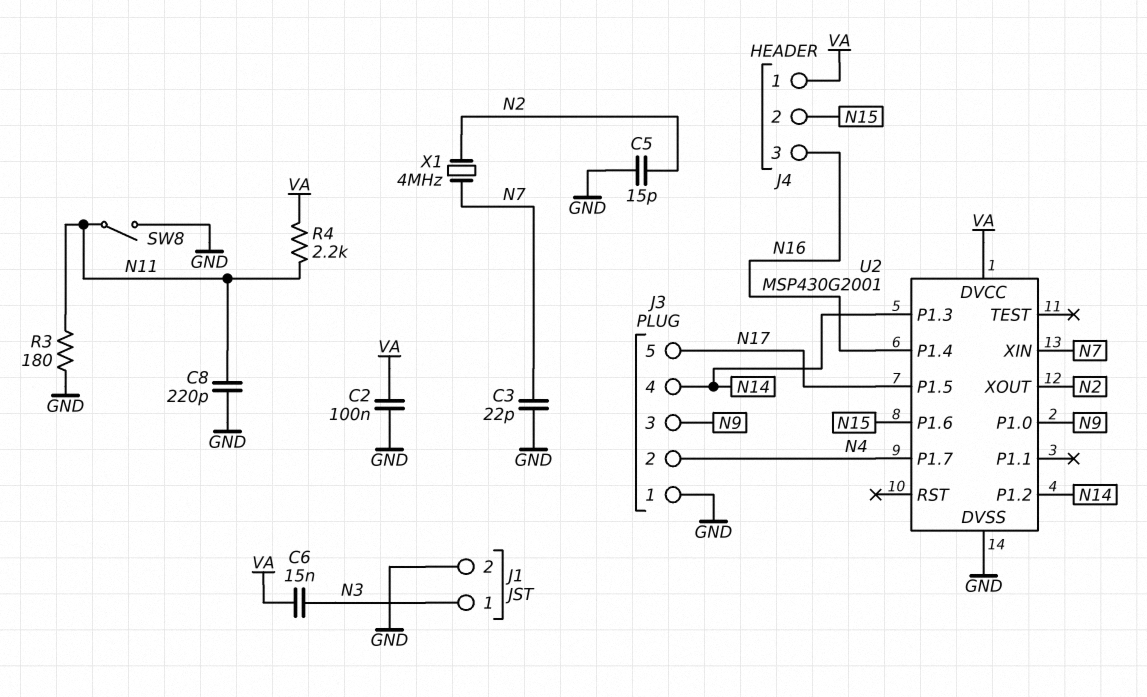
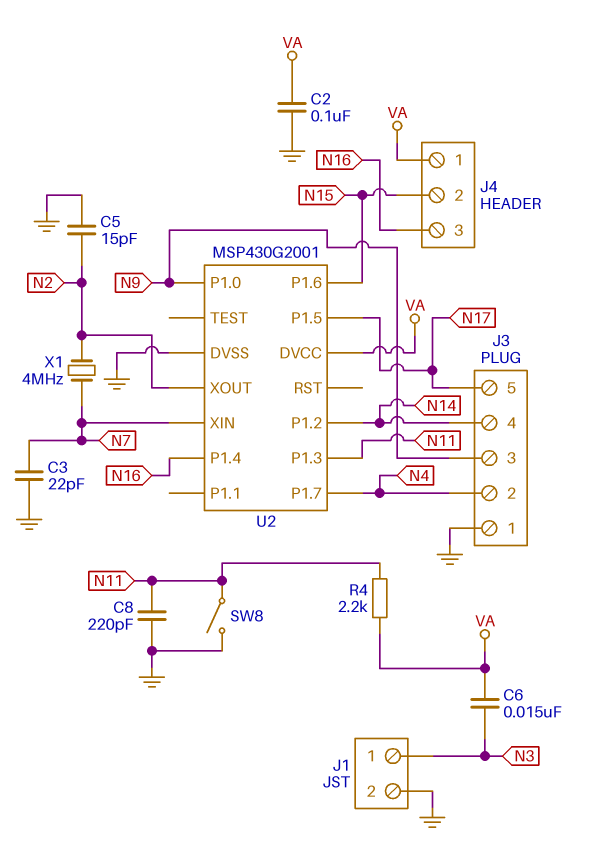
R3: 180 (GND, N11) -> none
U2 pin P1.3: N14 -> N11

